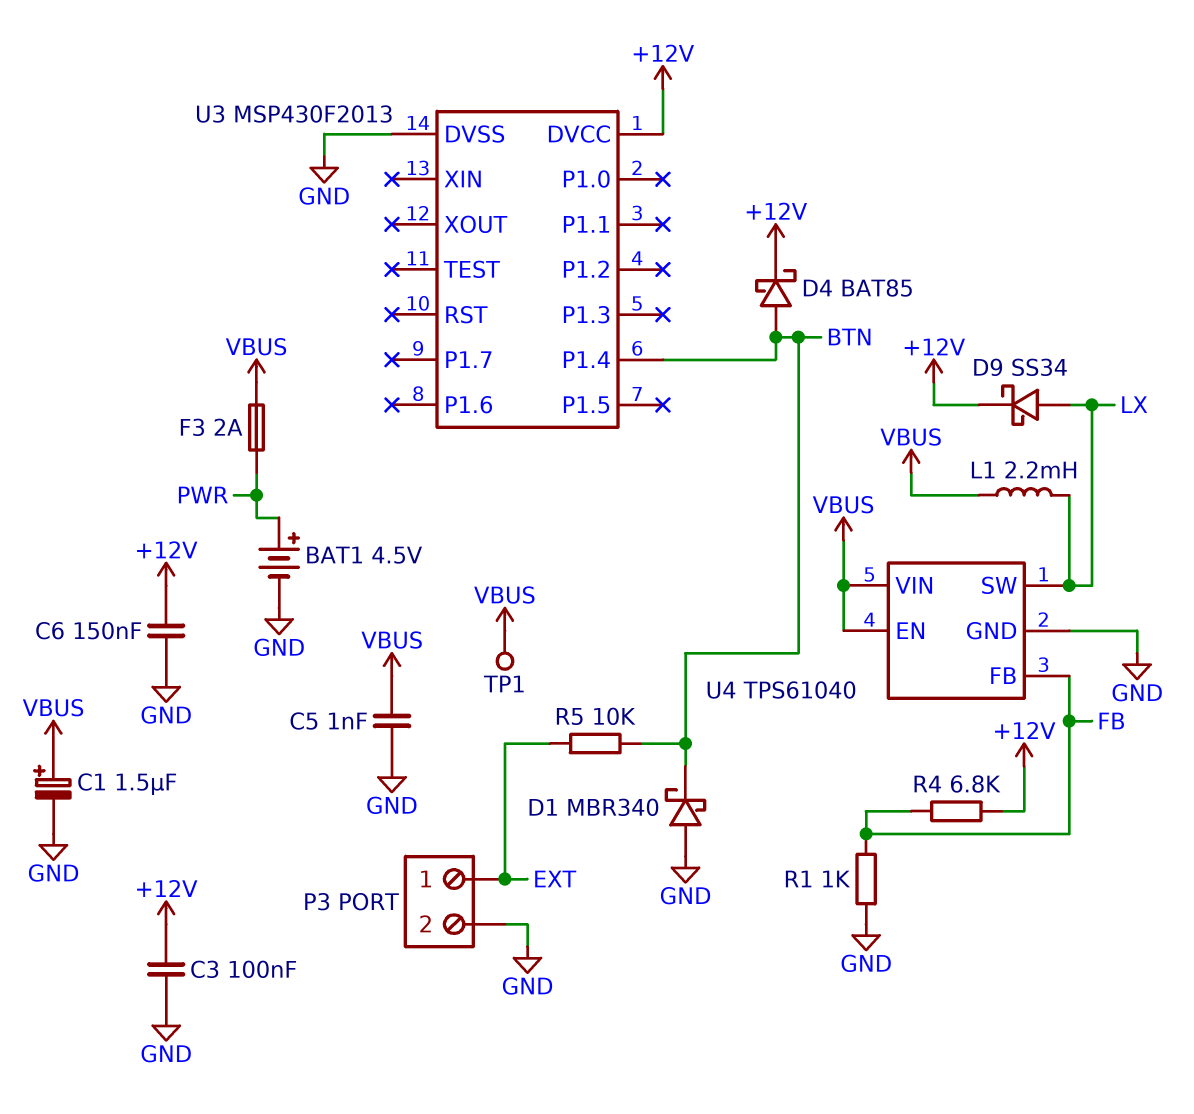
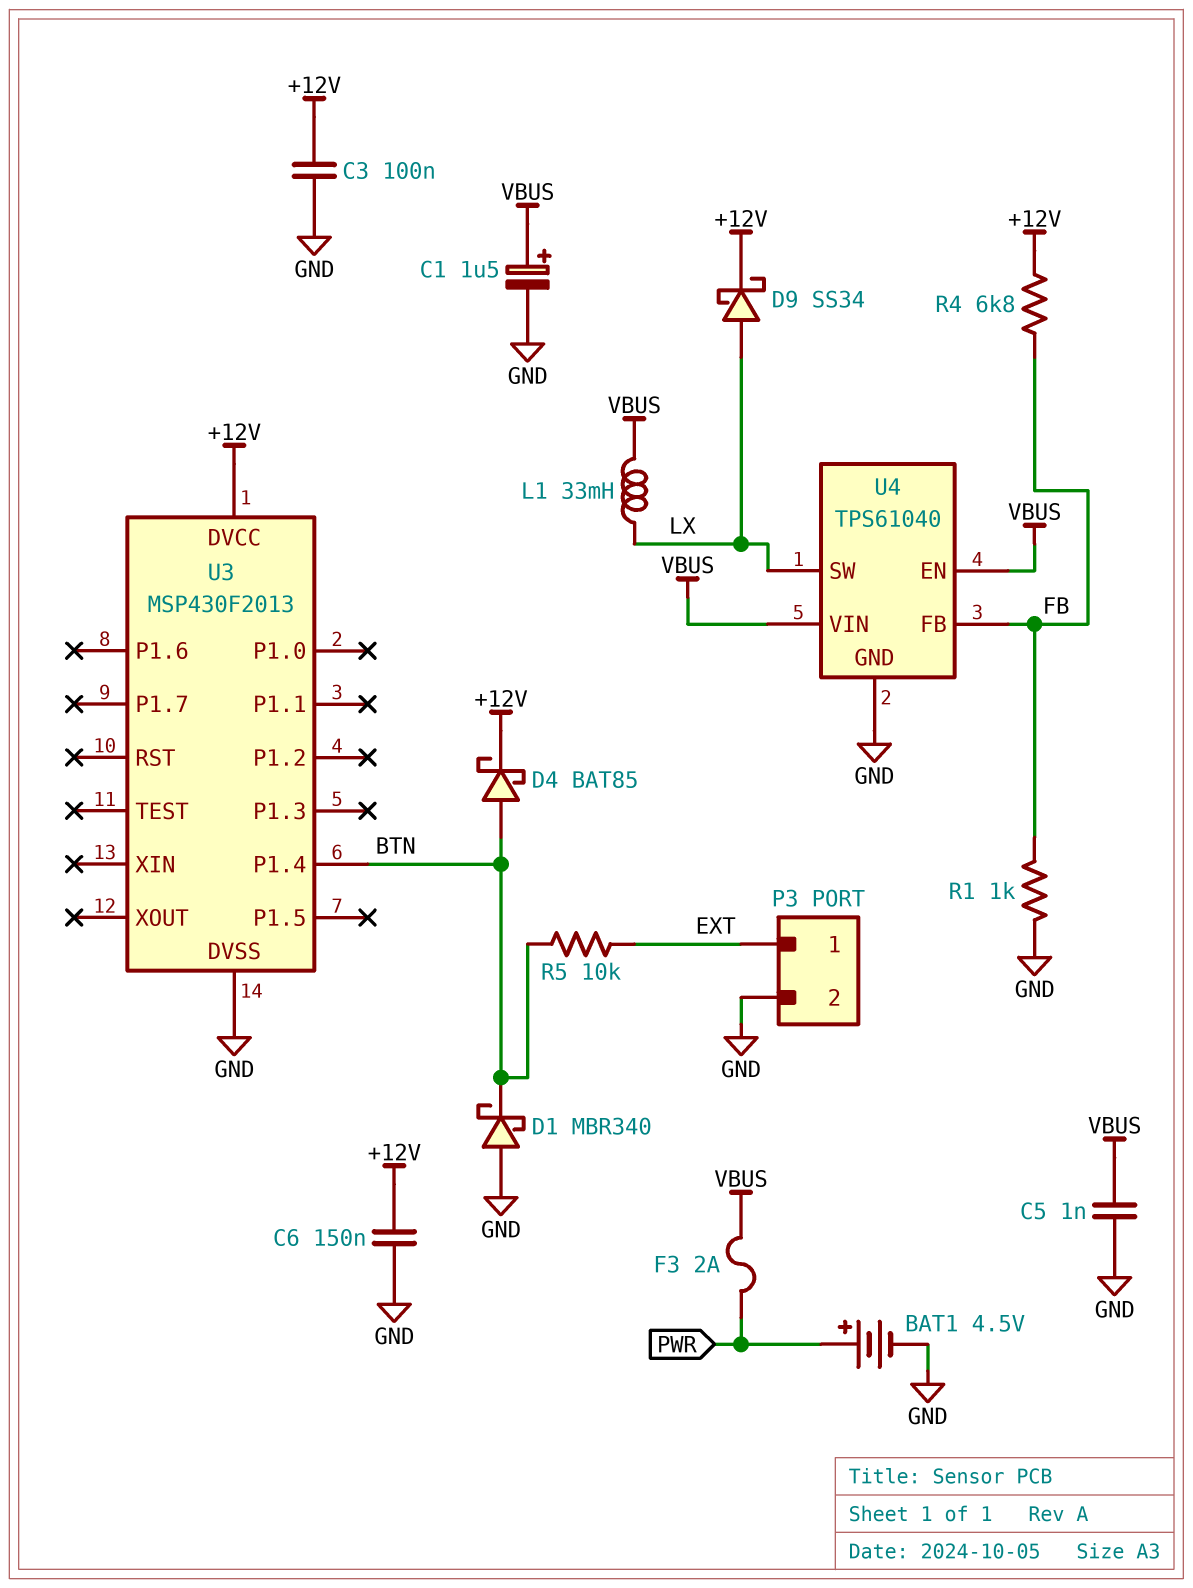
L1: 2.2mH (LX, VBUS) -> 33mH (LX, VBUS)
TP1: test point (VBUS) -> none

